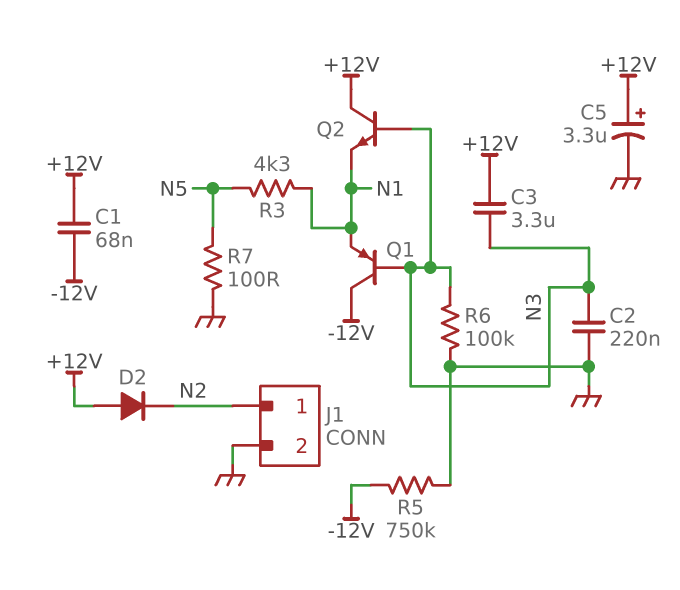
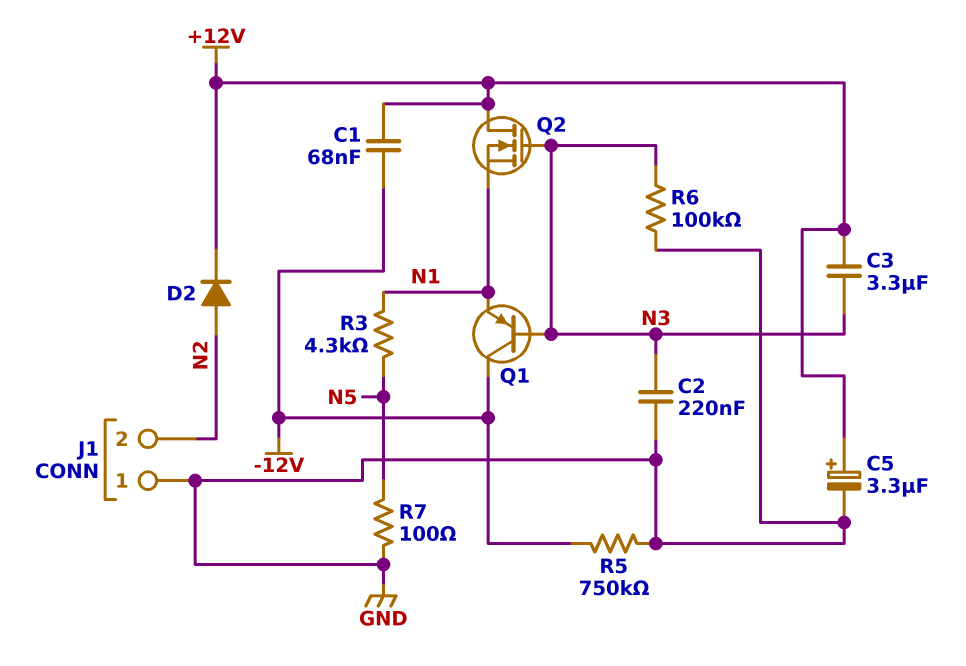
D2: diode (A +12V, K N2) -> diode (A N2, K +12V)
J1 pin 1: N2 -> GND
J1 pin 2: GND -> N2
Q2: NPN (B N3, C +12V, E N1) -> NMOS (G N3, D +12V, S N1)

